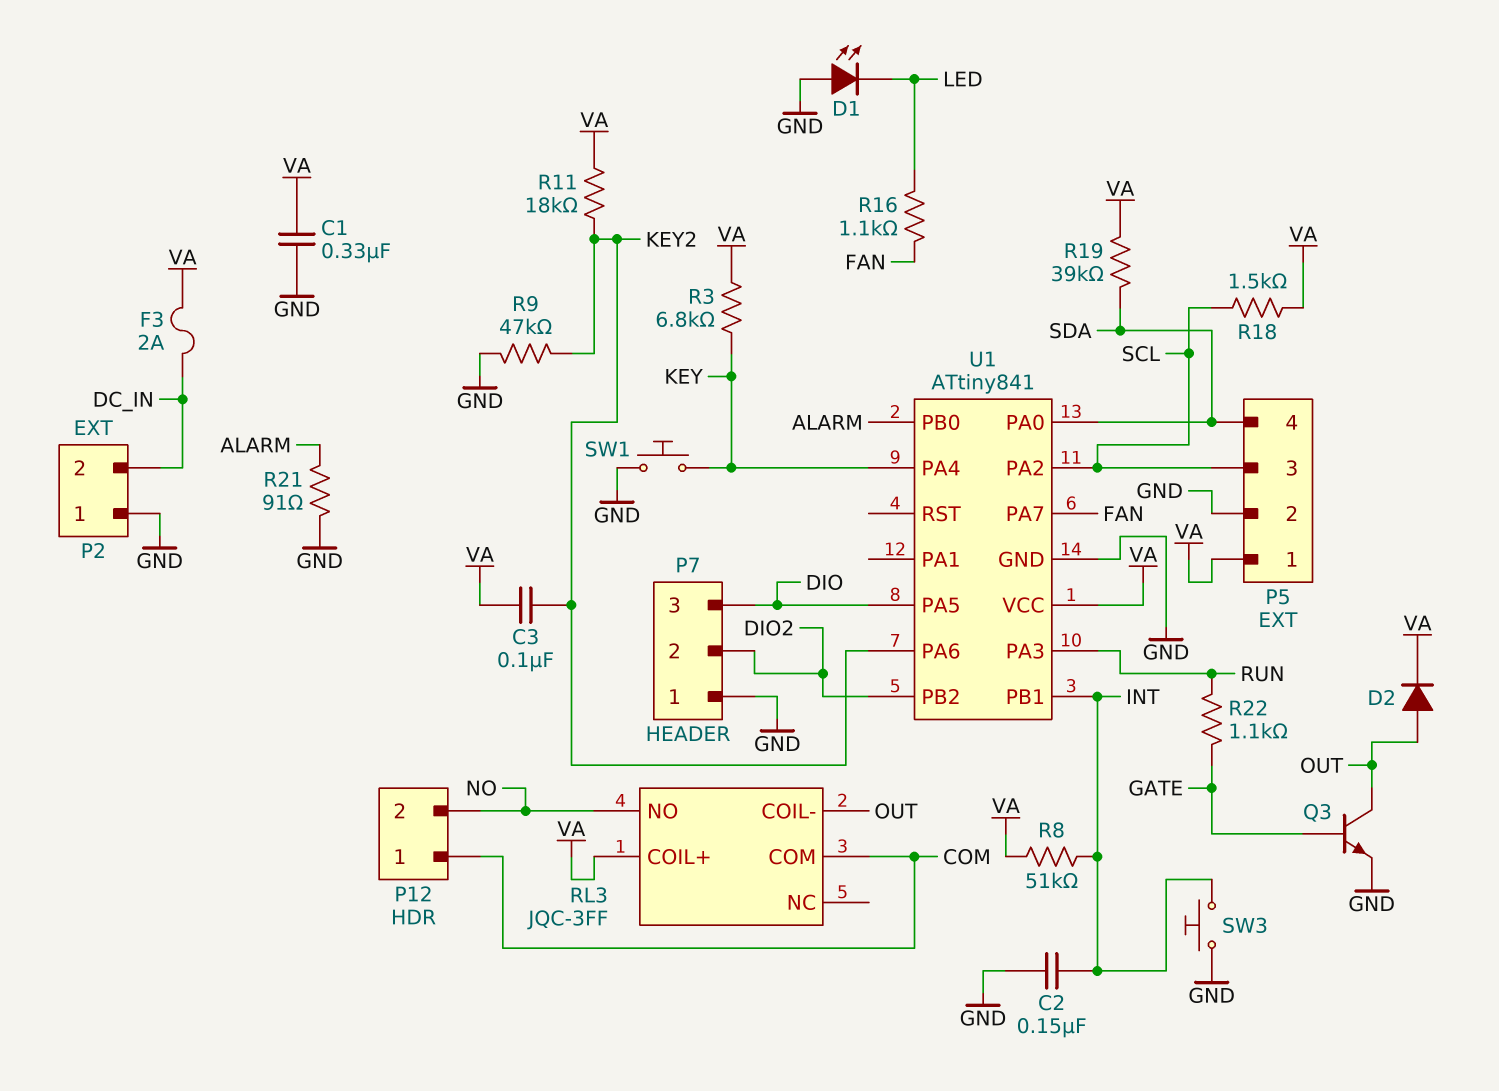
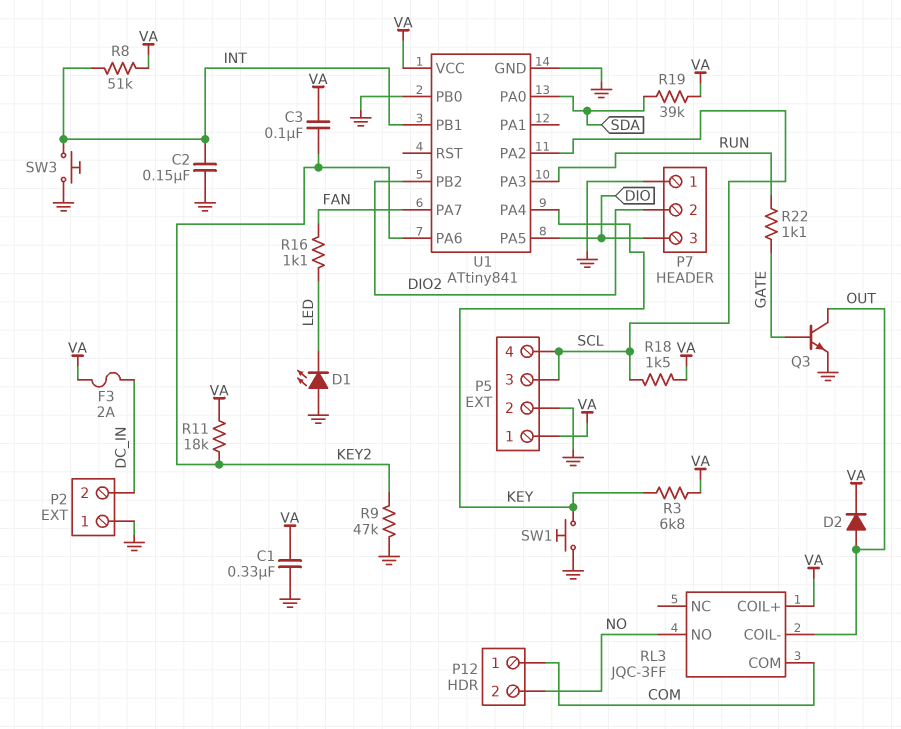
P5 pin 4: SDA -> SCL
R21: 91 (ALARM, GND) -> none
U1 pin PB0: ALARM -> GND

